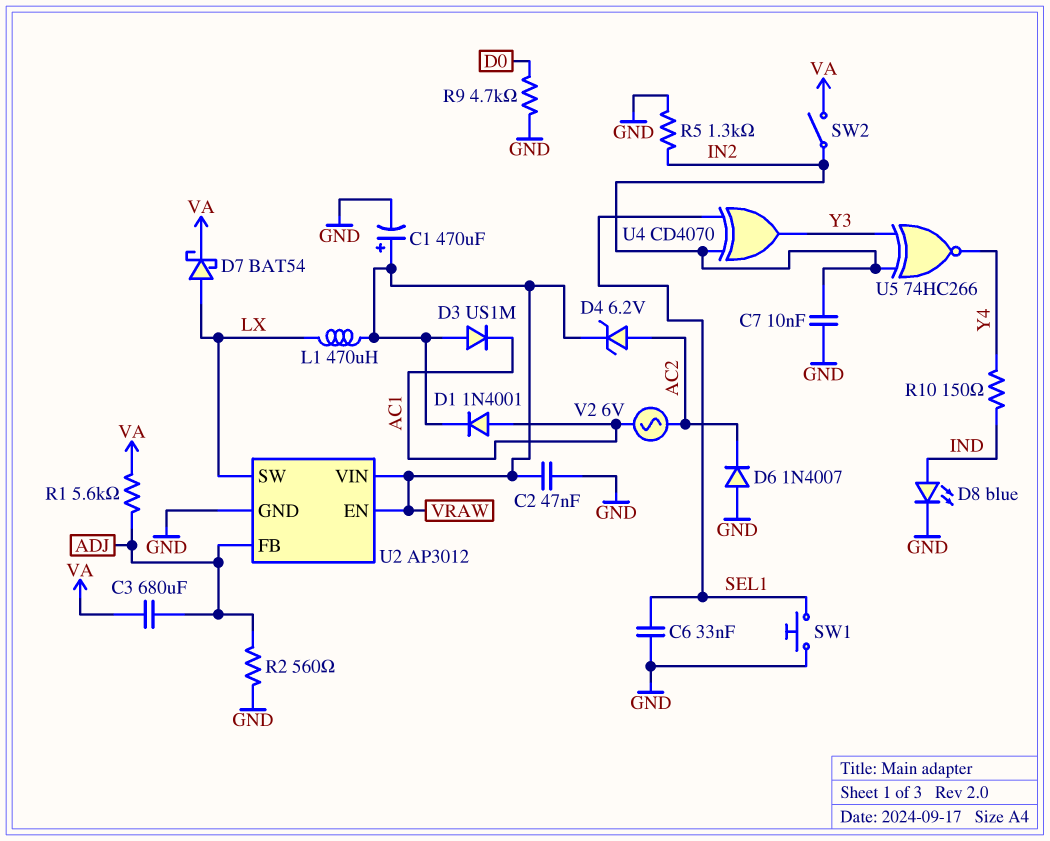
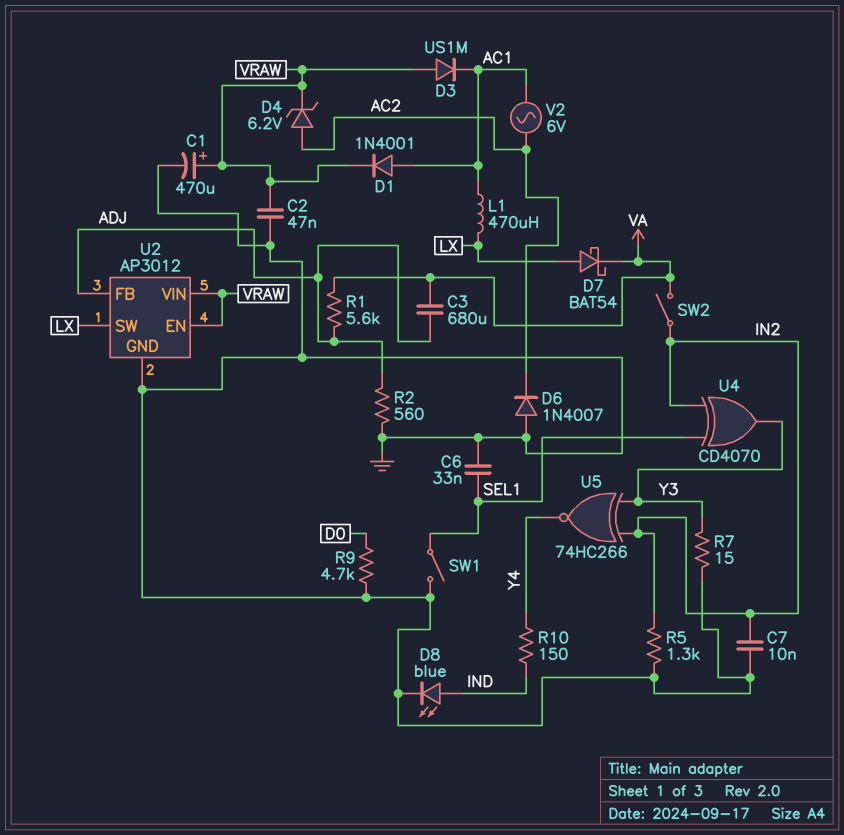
L1: 470uH (LX, VRAW) -> 470uH (AC1, LX)
R7: none -> 15 (GND, Y3)
SW1: button (GND, SEL1) -> switch (GND, SEL1)

